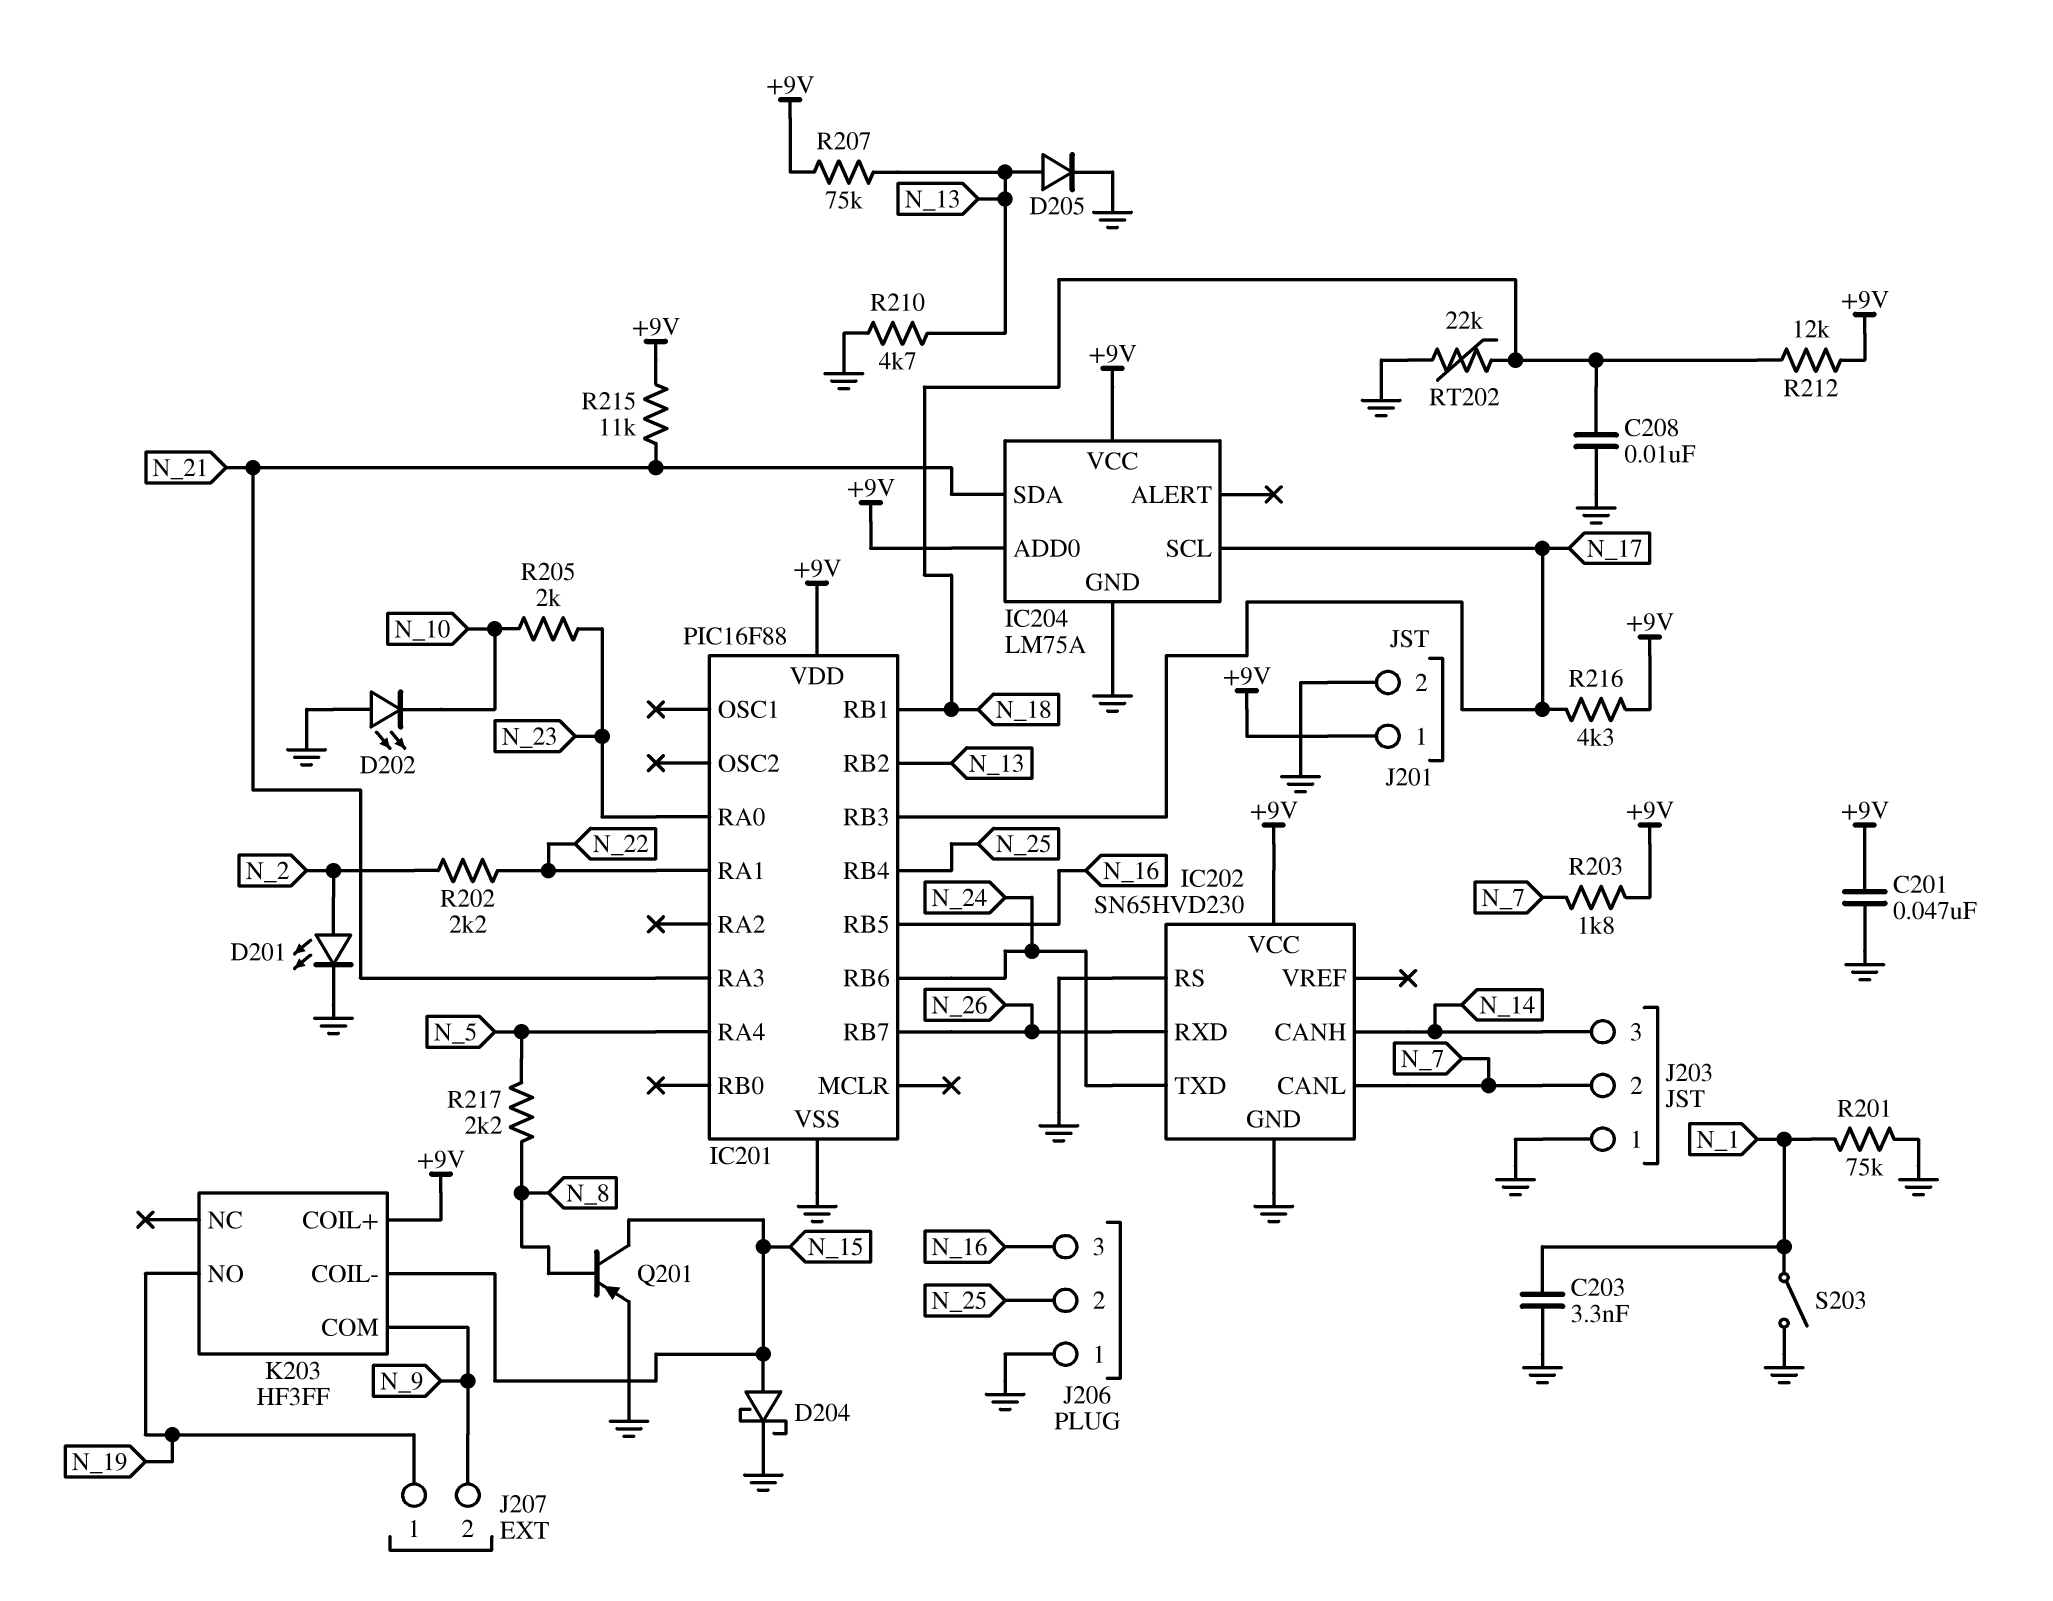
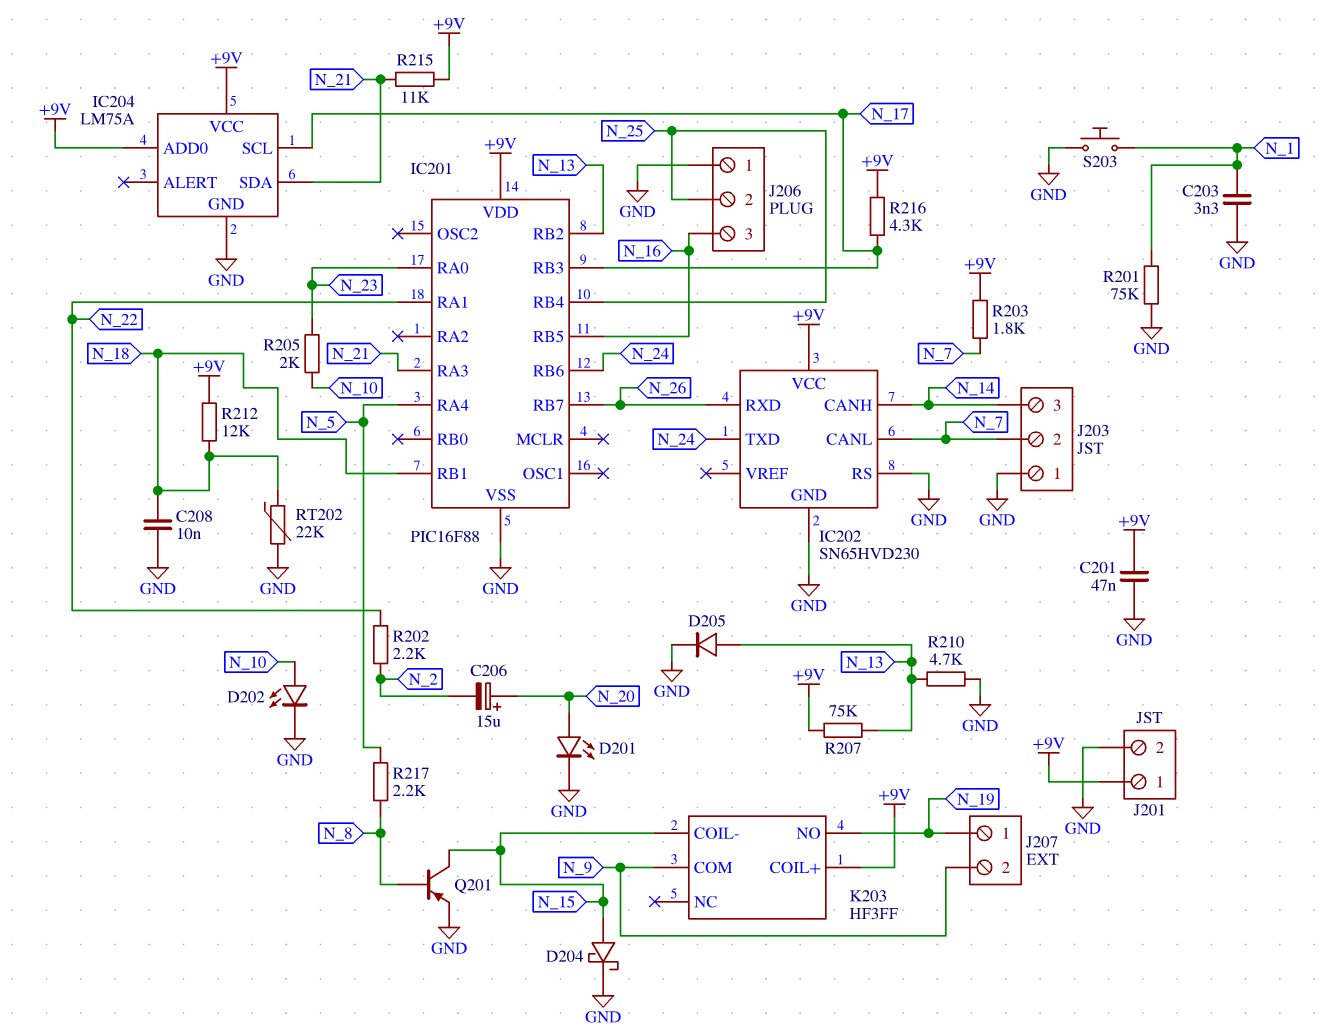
C206: none -> 15uF (plus N_20, minus N_2)
D201: LED (A N_2, K GND) -> LED (A N_20, K GND)
D202: LED (A GND, K N_10) -> LED (A N_10, K GND)
S203: switch (GND, N_1) -> button (GND, N_1)

